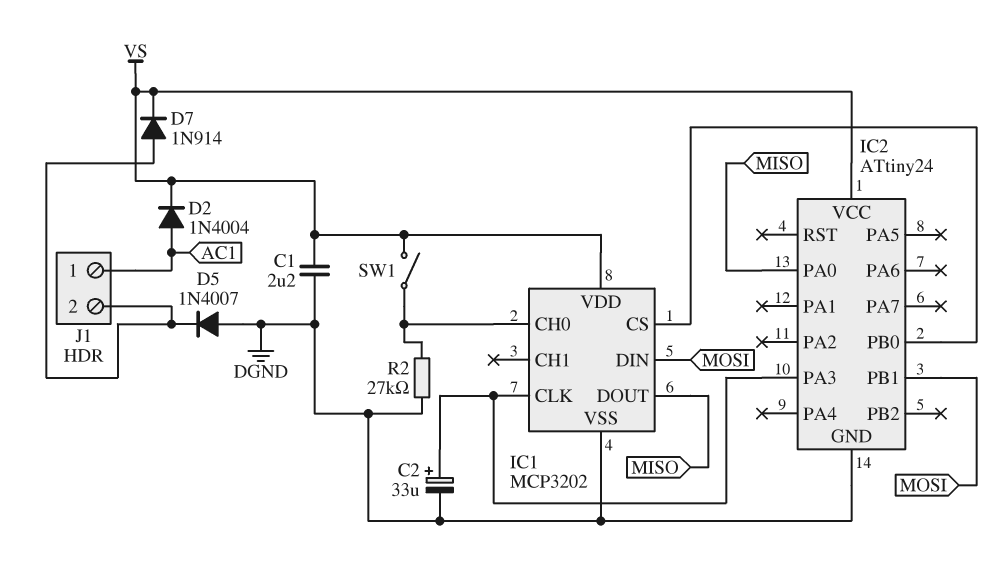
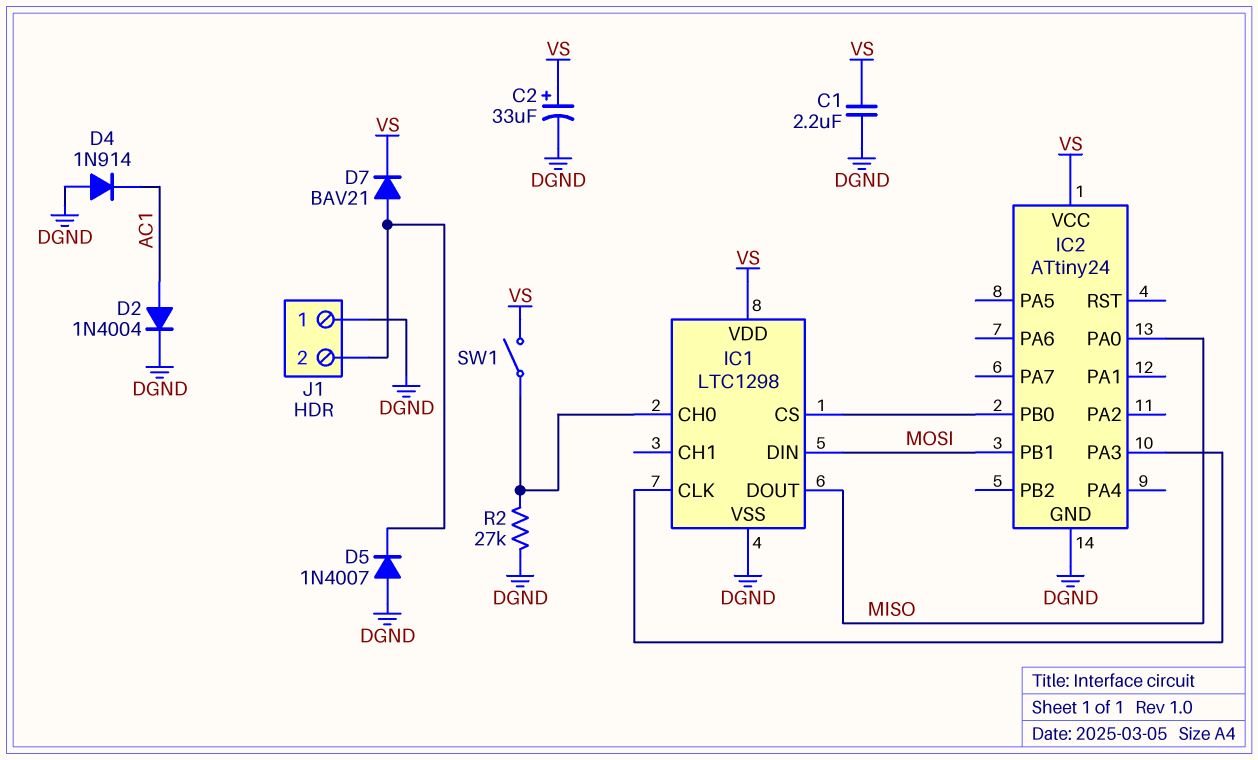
C2: 33uF (plus IC1/CLK, minus DGND) -> 33uF (plus VS, minus DGND)
D2: diode 1N4004 (A AC1, K VS) -> diode 1N4004 (A AC1, K DGND)
D4: none -> diode 1N914 (A DGND, K AC1)
D7: diode 1N914 (A J1/2, K VS) -> diode BAV21 (A J1/2, K VS)
IC1: MCP3202 -> LTC1298
J1 pin 1: AC1 -> DGND

